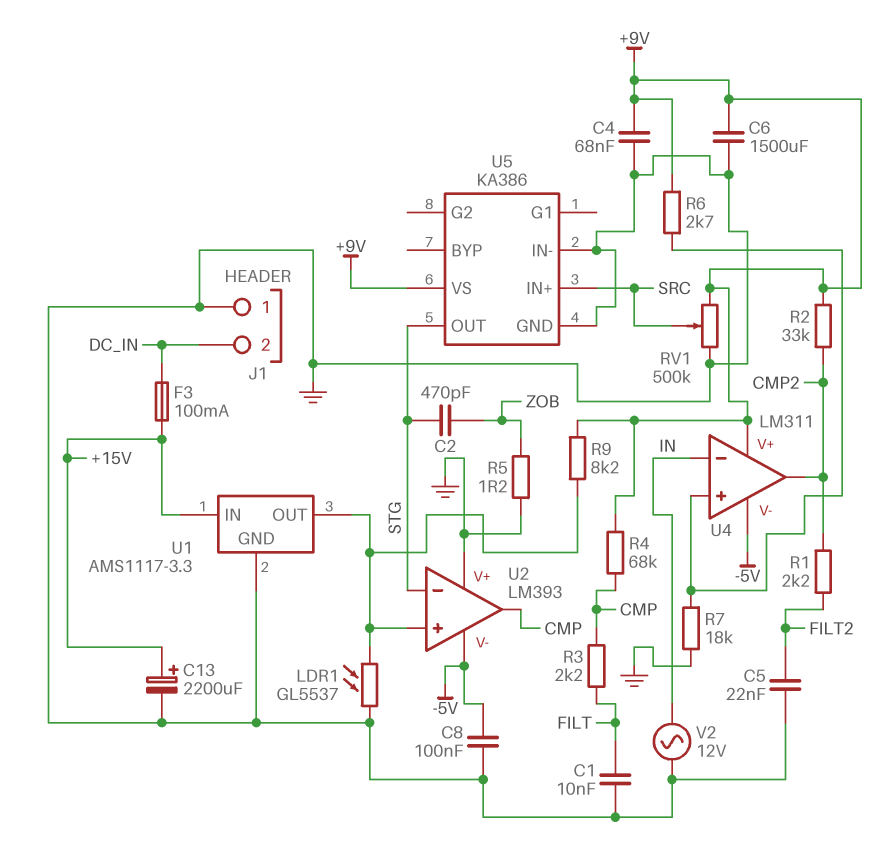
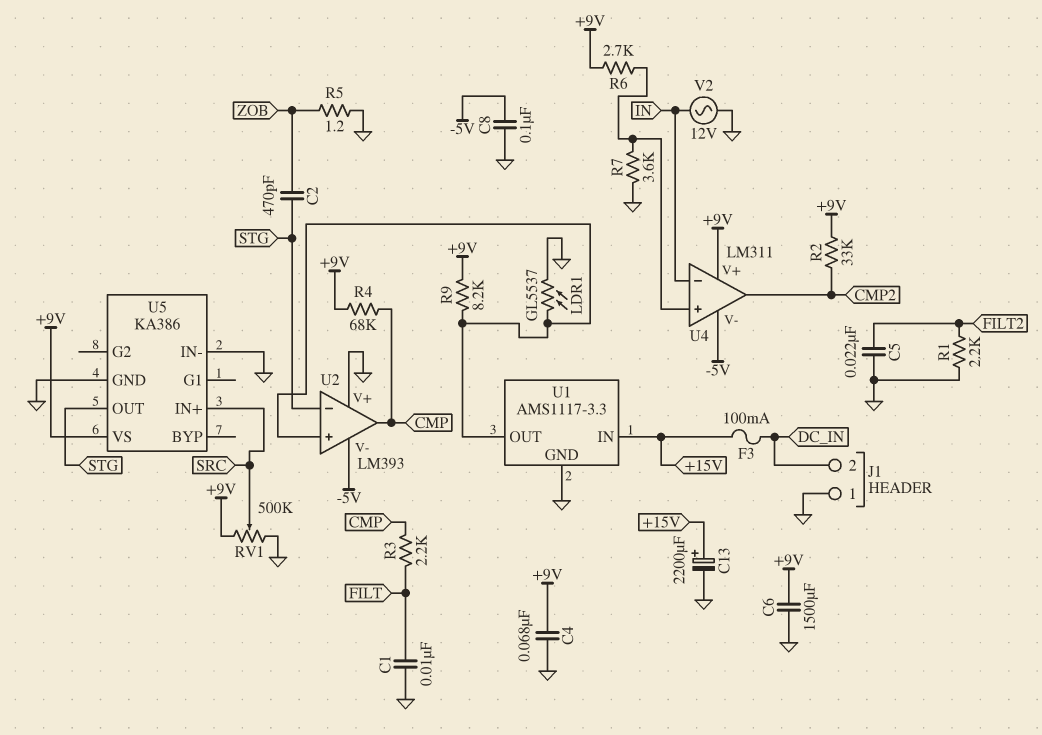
R1: 2.2k (CMP2, FILT2) -> 2.2k (FILT2, GND)
R7: 18k (GND, U4/in+) -> 3.6k (GND, U4/in+)

